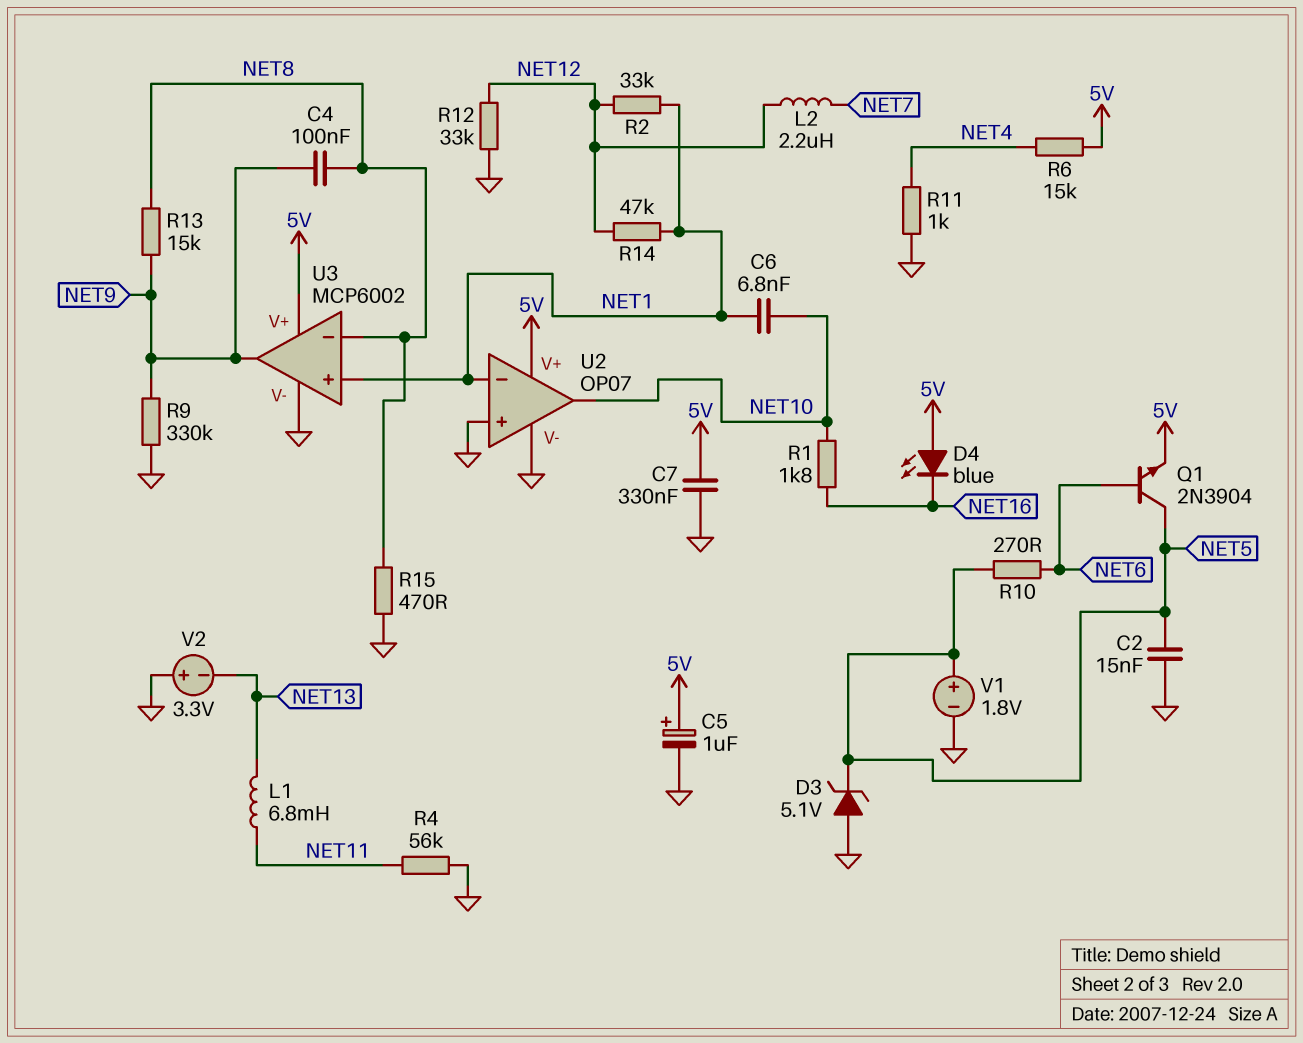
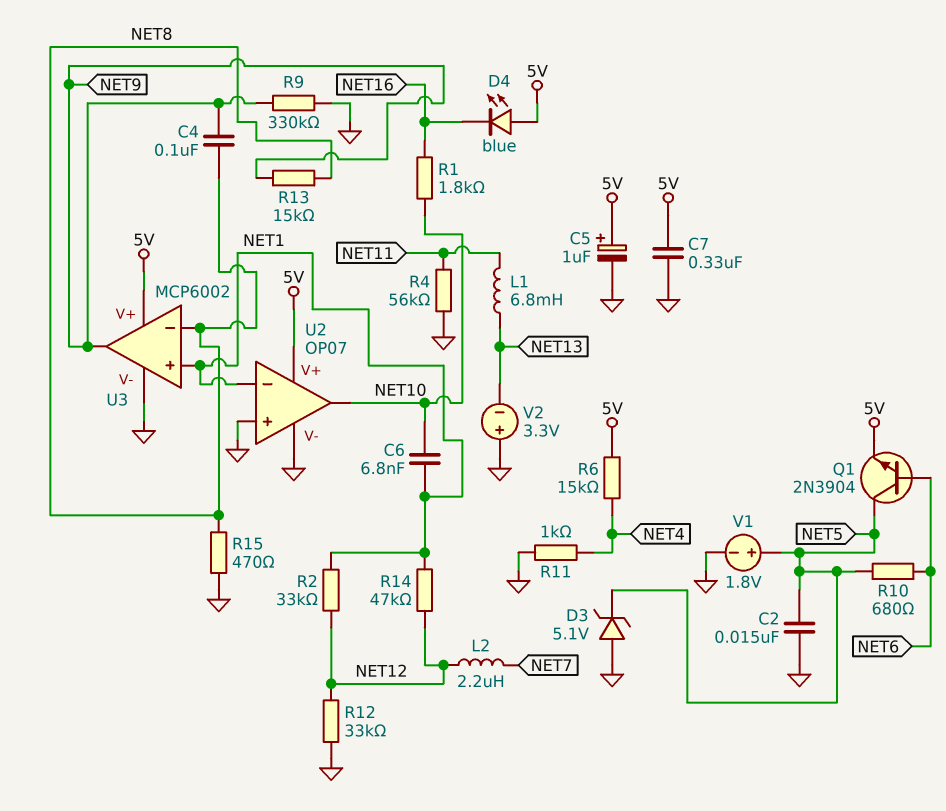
R10: 270 (NET5, NET6) -> 680 (NET5, NET6)

